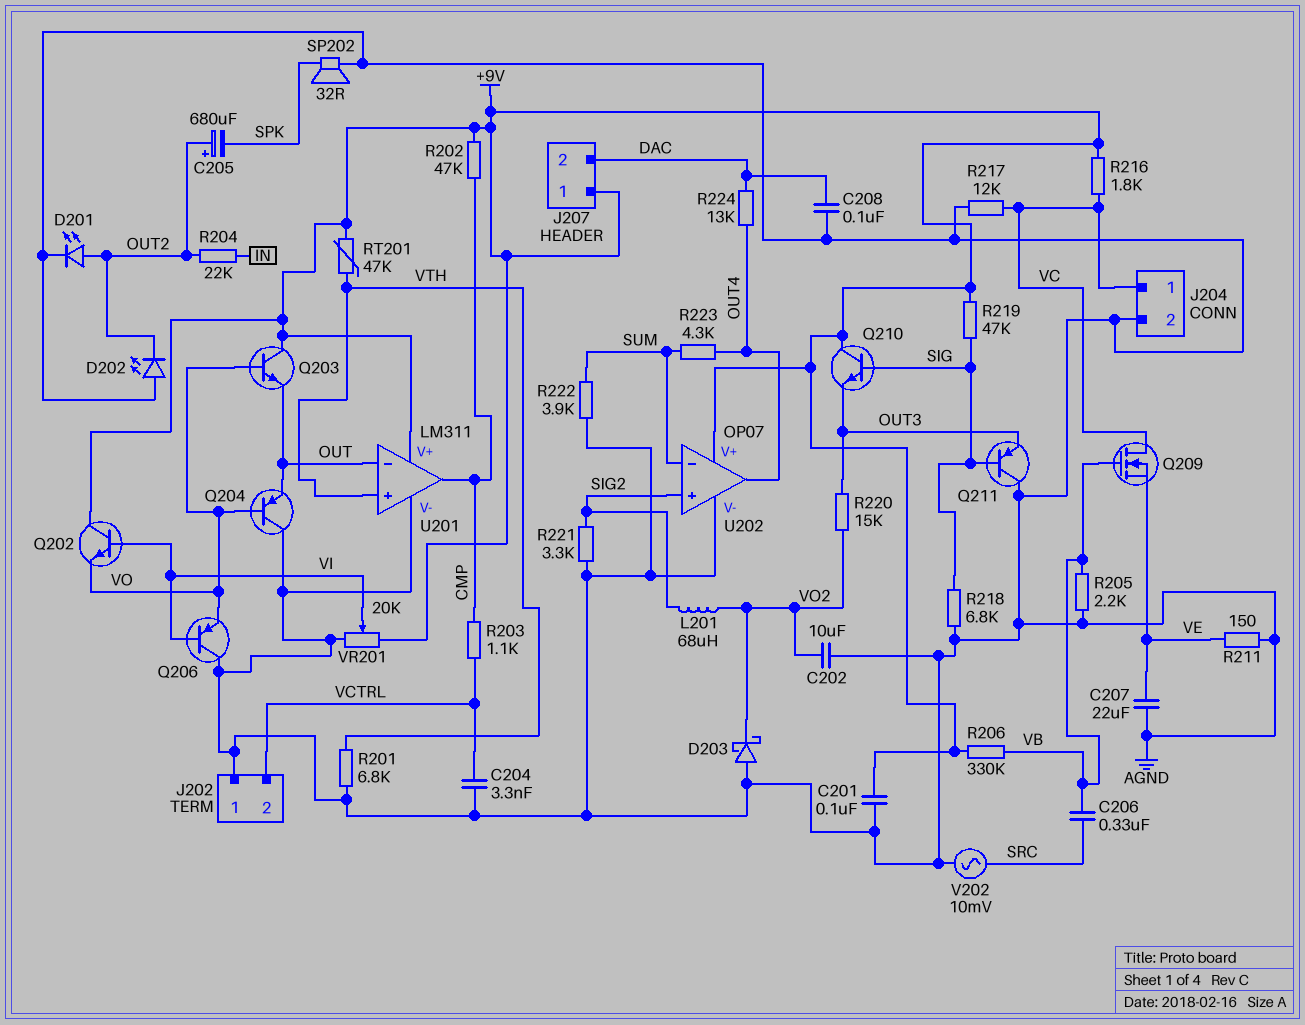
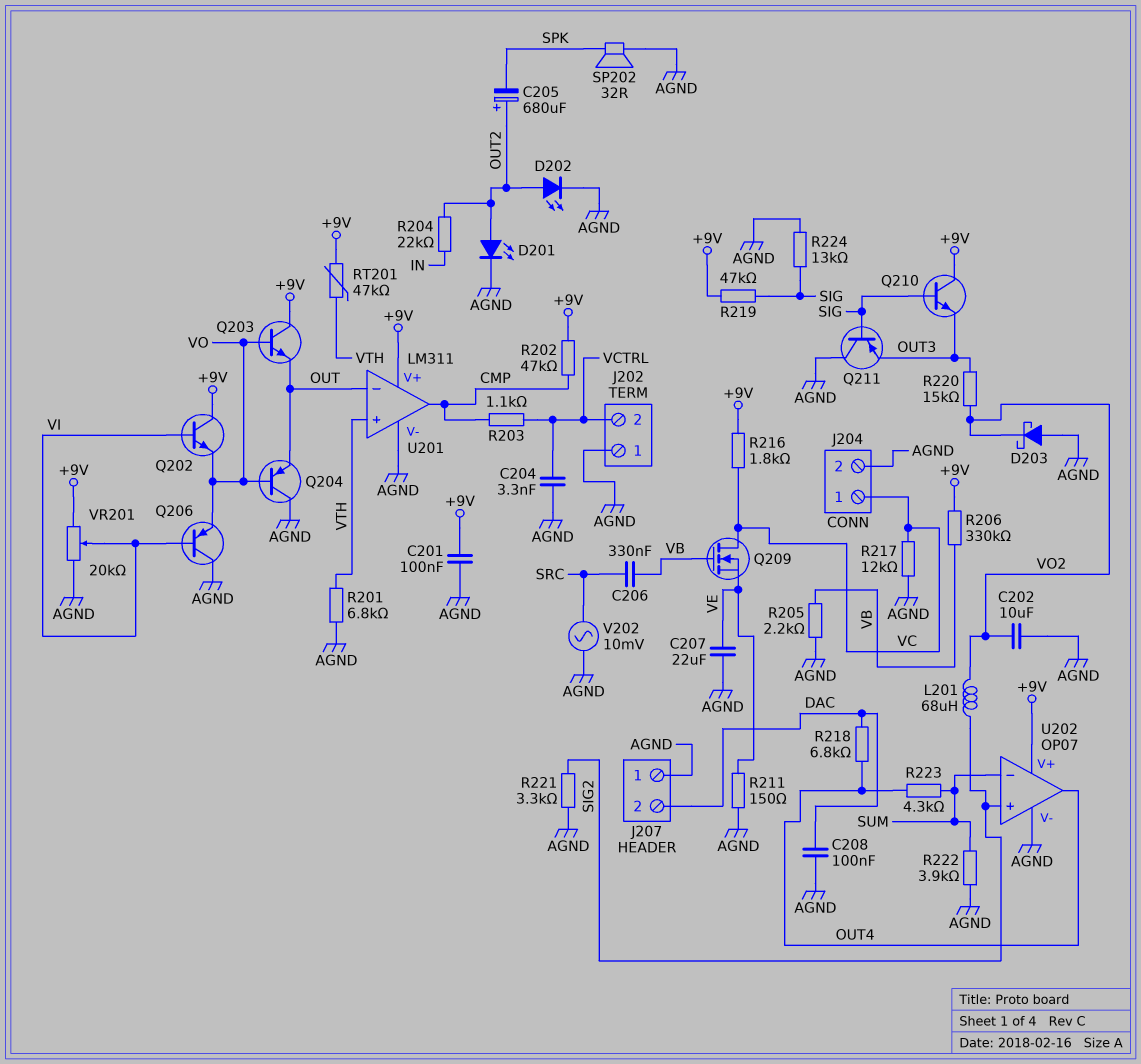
D202: LED (A AGND, K OUT2) -> LED (A OUT2, K AGND)
J207 pin 1: +9V -> AGND
R218: 6.8k (AGND, SIG) -> 6.8k (DAC, OUT4)
R224: 13k (DAC, OUT4) -> 13k (AGND, SIG)

